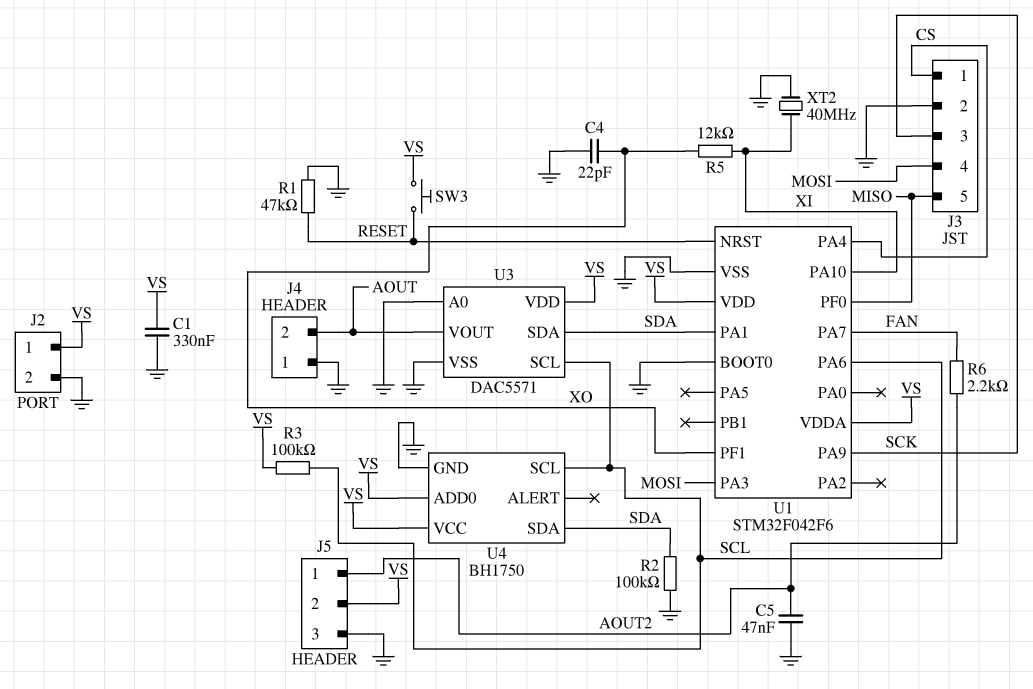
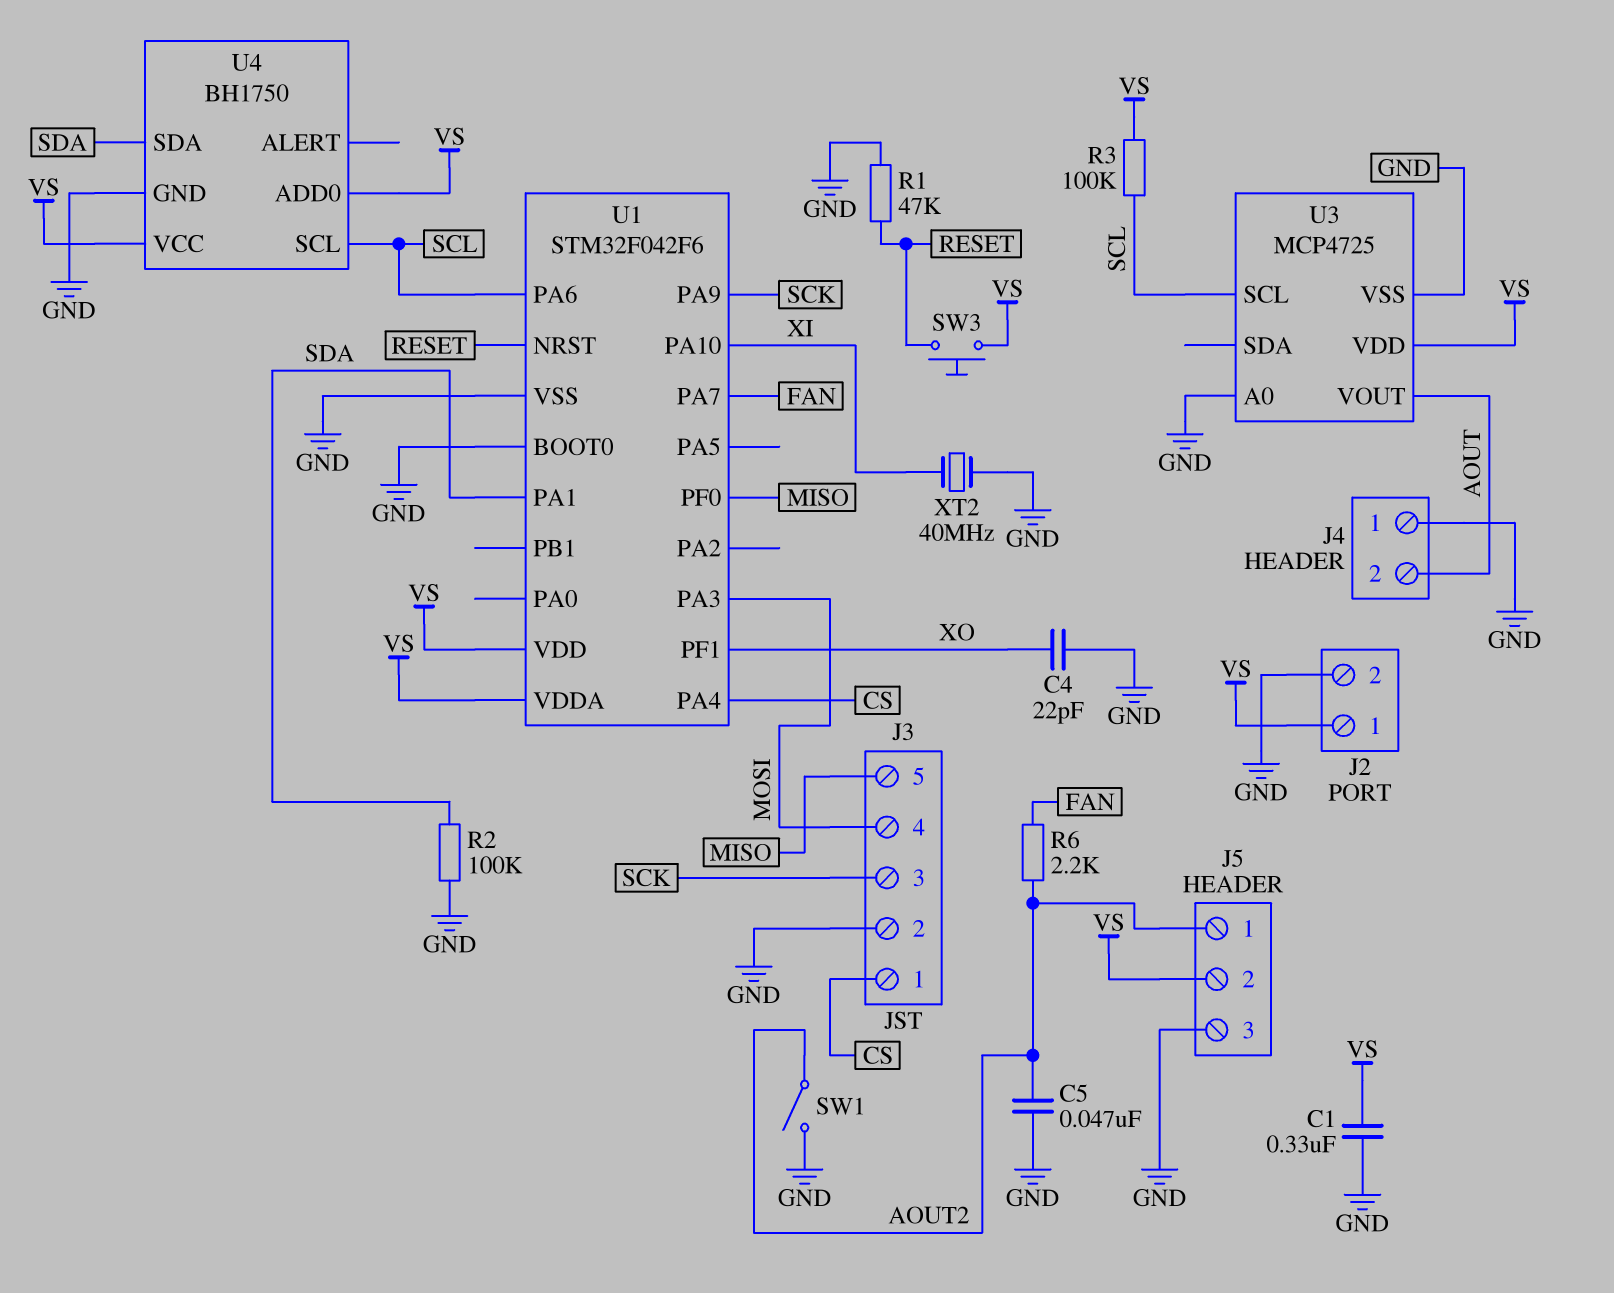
R5: 12k (XI, XO) -> none
SW1: none -> switch (AOUT2, GND)
U3: DAC5571 -> MCP4725
U3 pin SDA: SDA -> none

